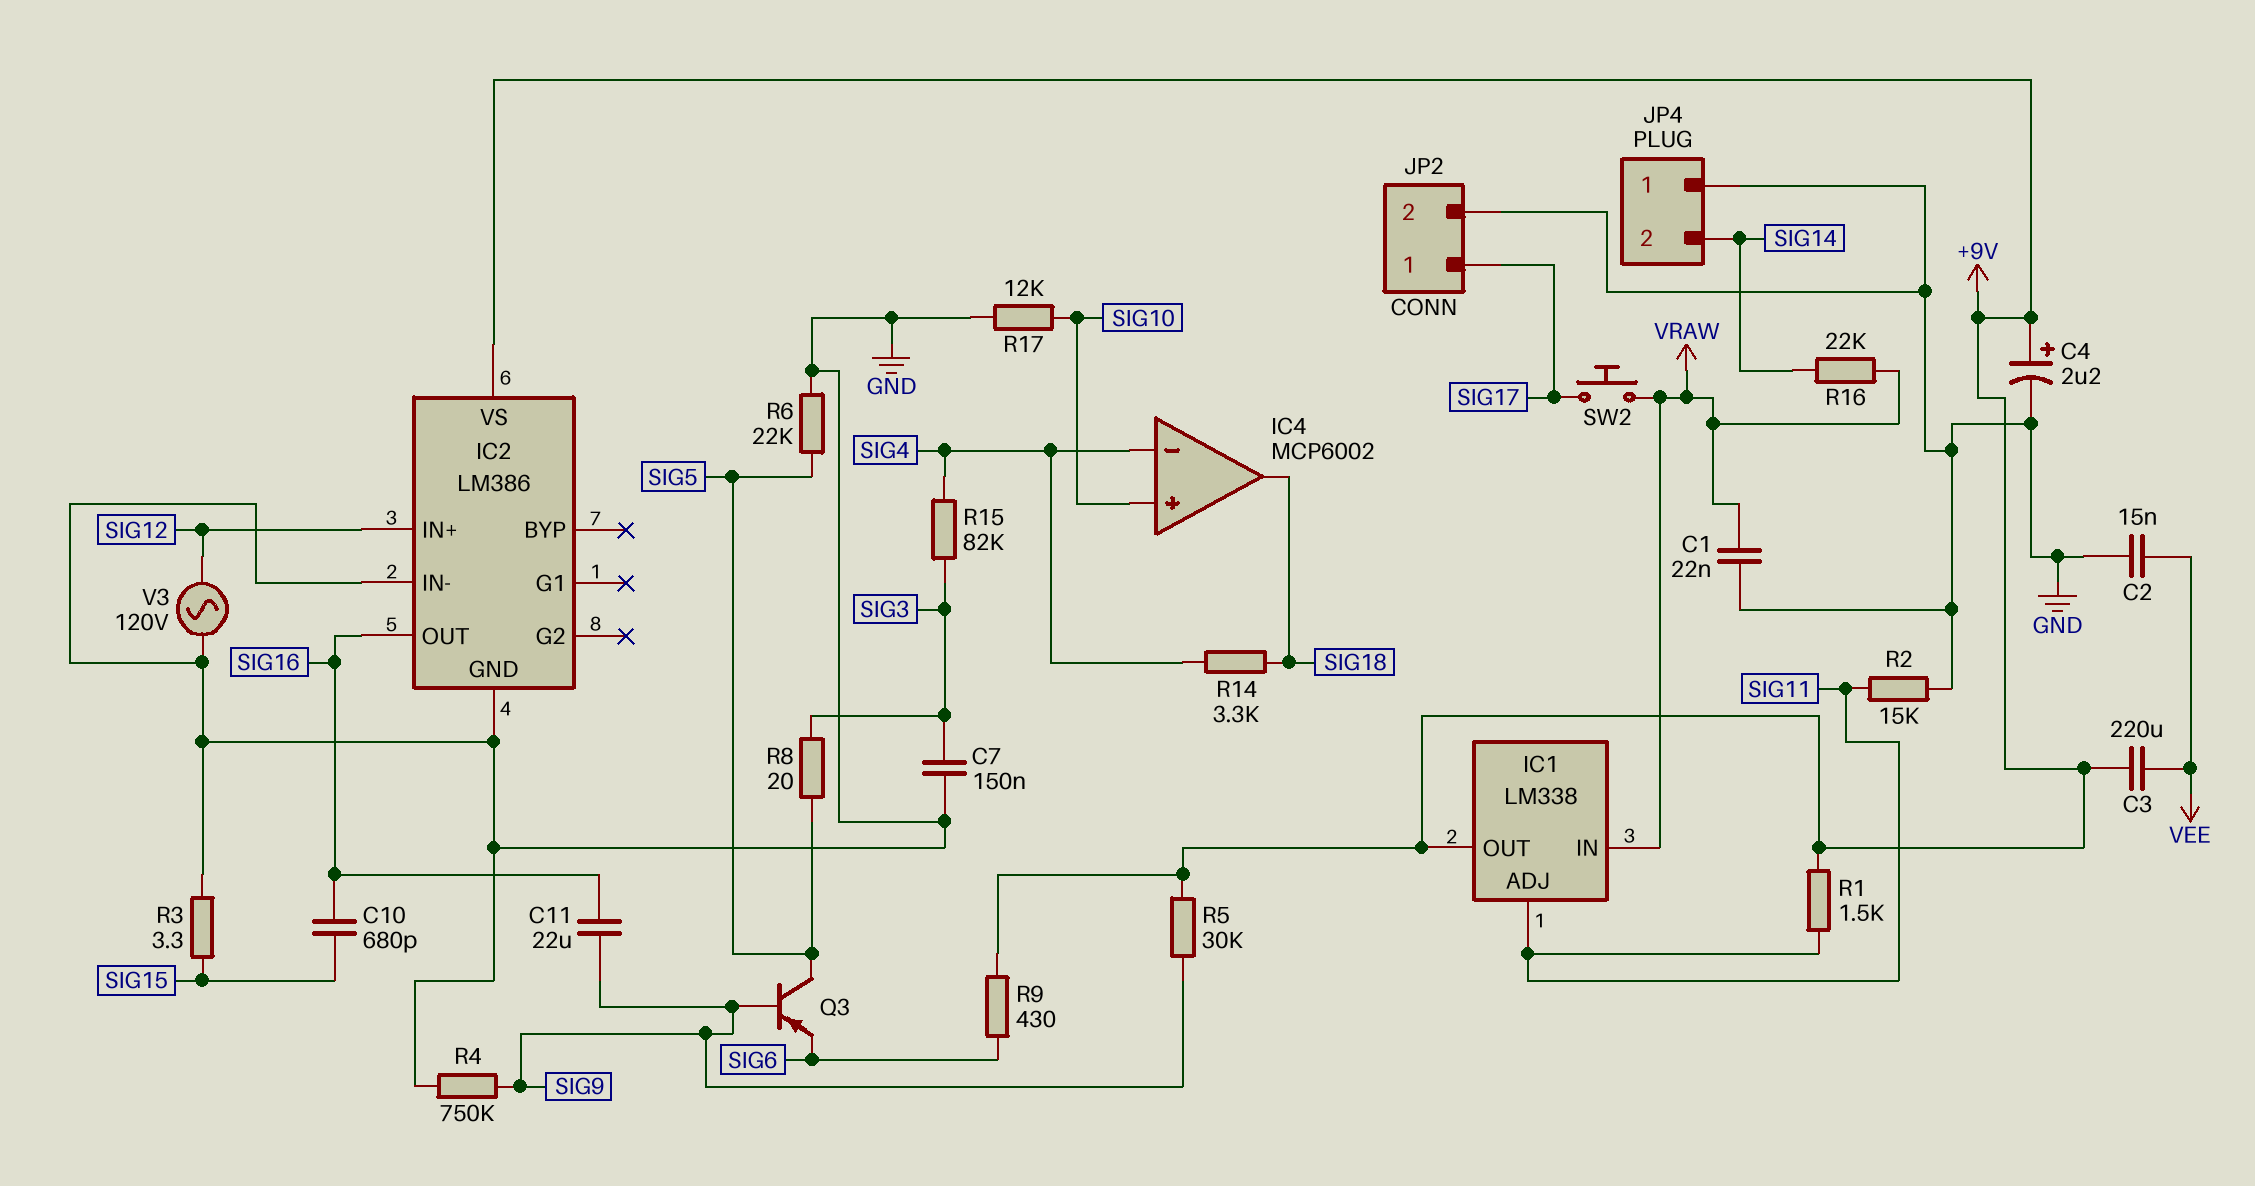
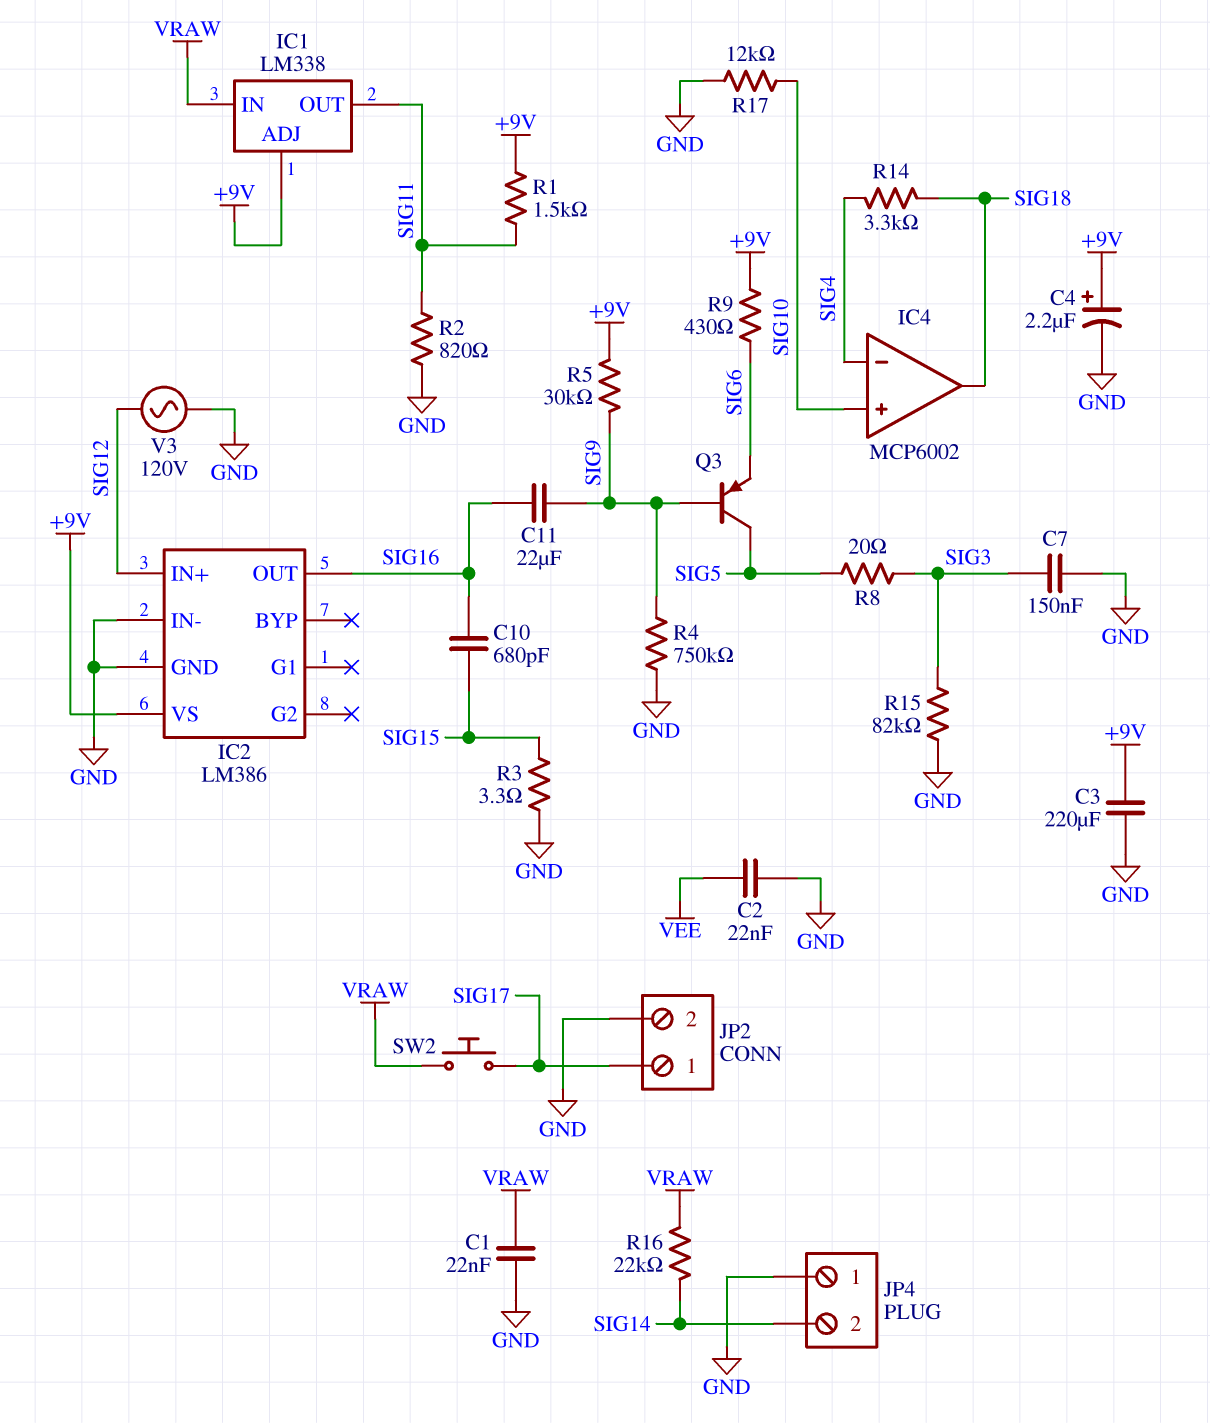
C2: 15nF (GND, VEE) -> 22nF (GND, VEE)
C3: 220uF (+9V, VEE) -> 220uF (+9V, GND)
IC1 pin ADJ: SIG11 -> +9V
IC1 pin OUT: +9V -> SIG11
R2: 15k (GND, SIG11) -> 820 (GND, SIG11)
R6: 22k (GND, SIG5) -> none
R15: 82k (SIG3, SIG4) -> 82k (GND, SIG3)

